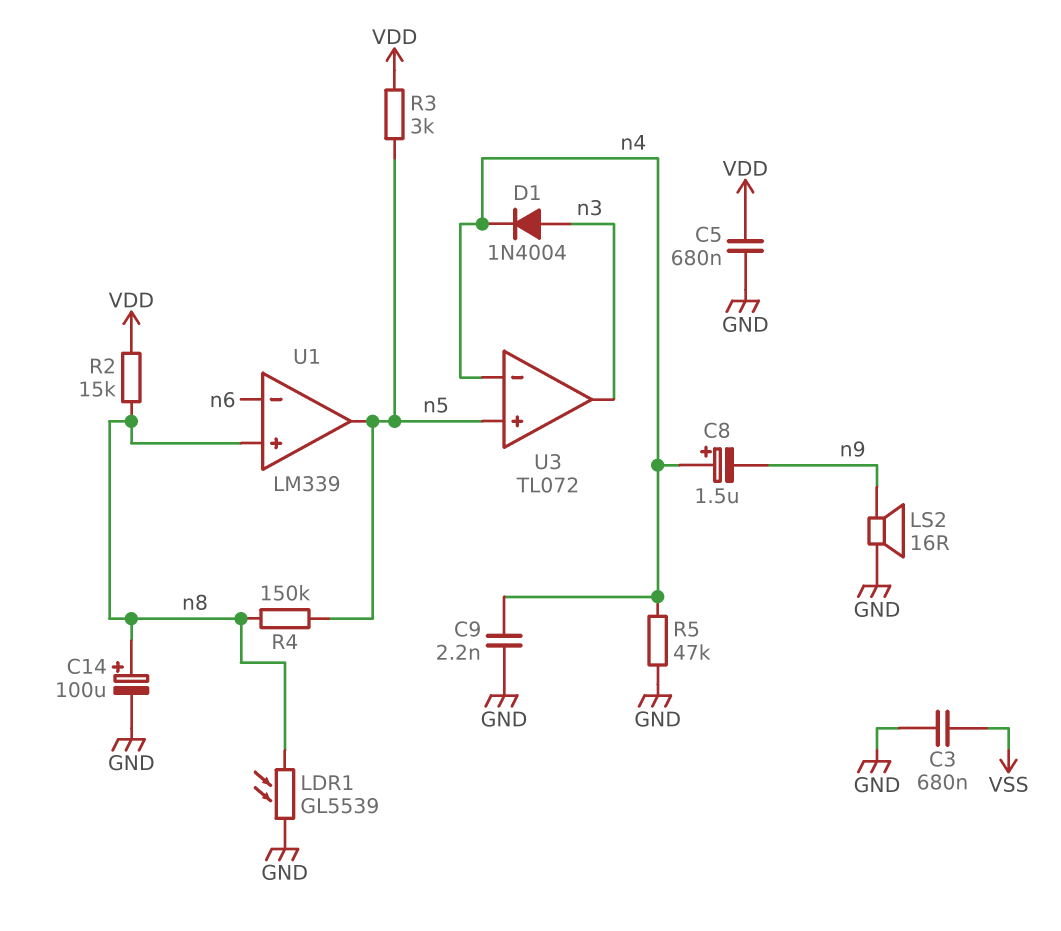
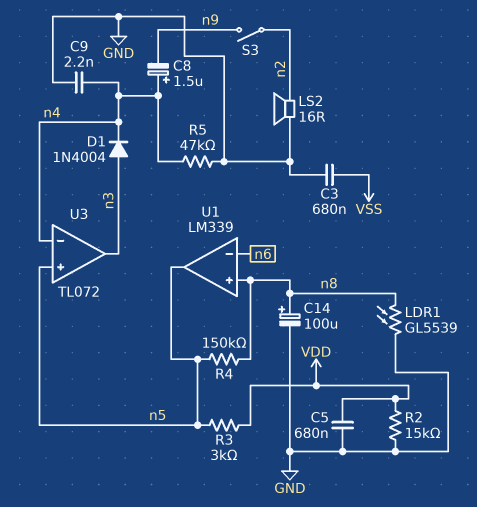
LS2: speaker 16R (GND, n9) -> speaker 16R (GND, n2)
R2: 15k (VDD, n8) -> 15k (GND, VDD)
S3: none -> switch (n2, n9)

